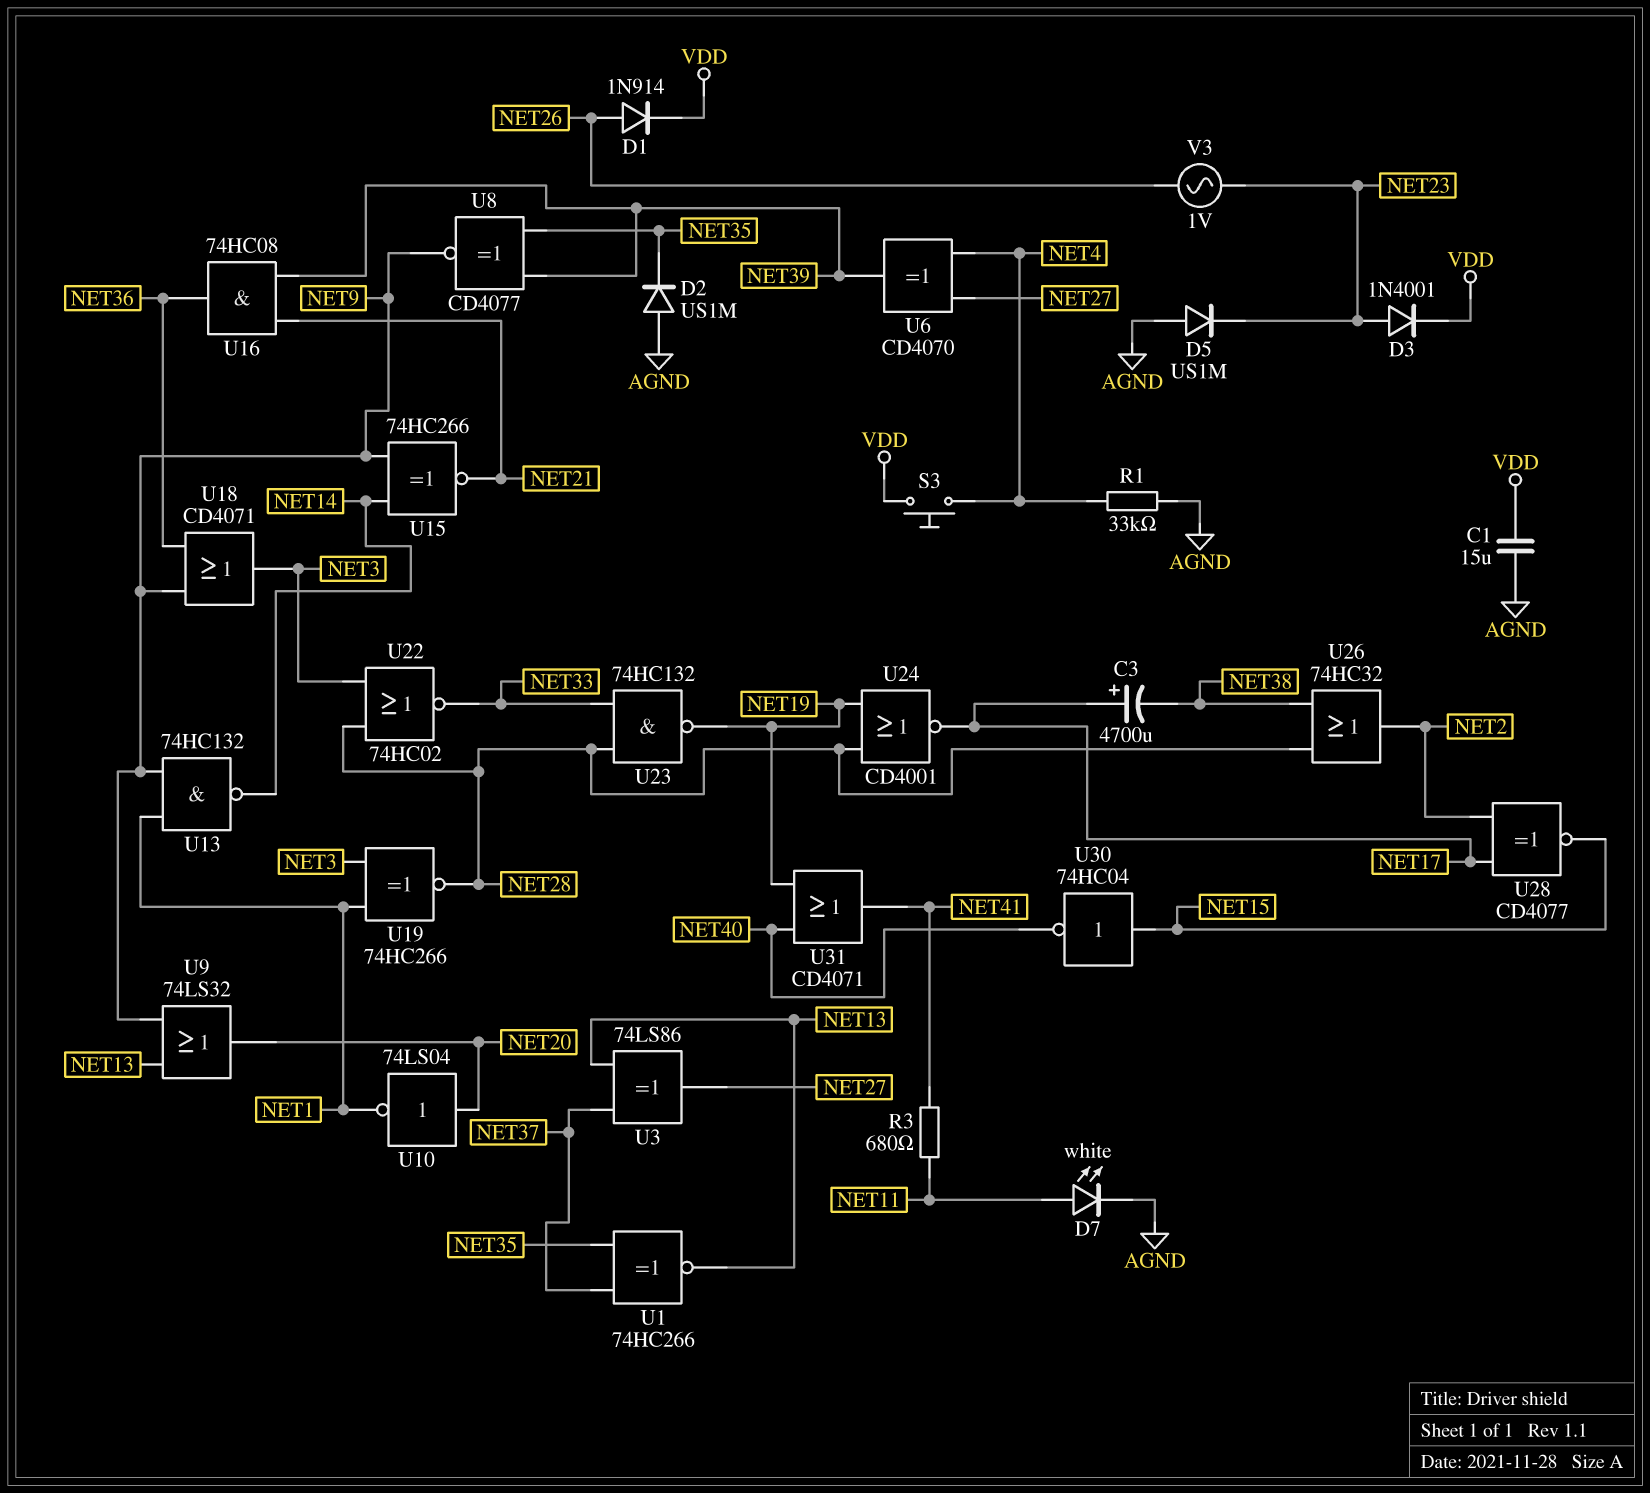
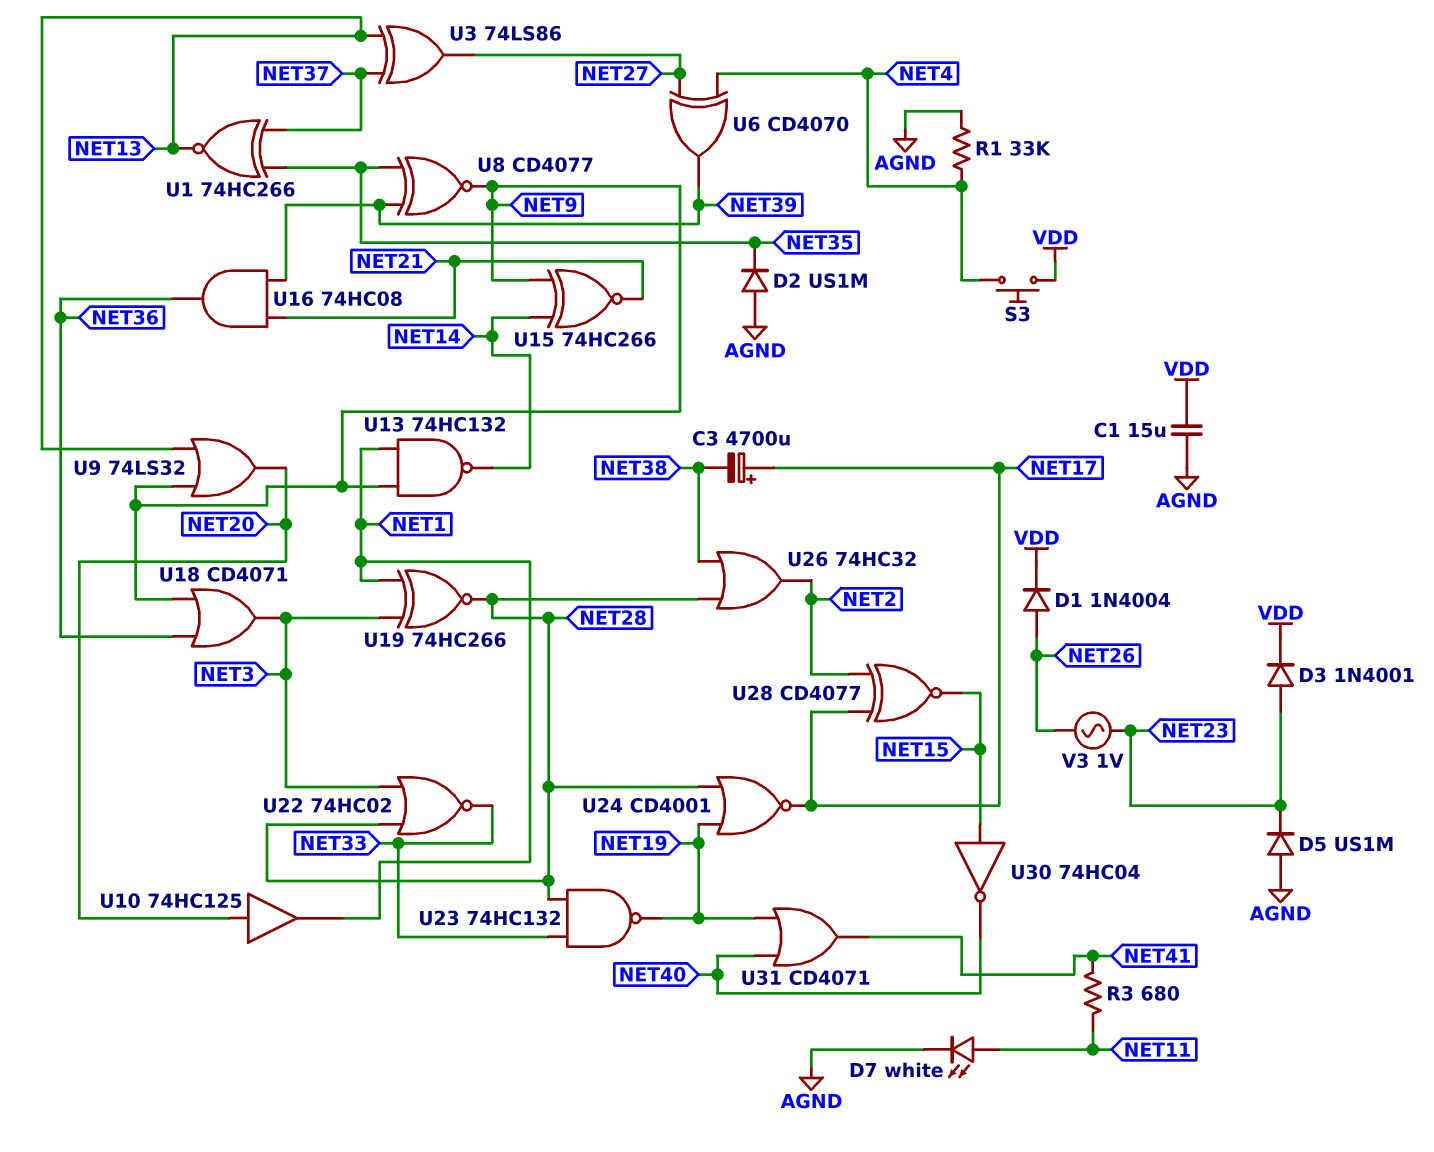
D1: diode 1N914 (A NET26, K VDD) -> diode 1N4004 (A NET26, K VDD)
U10: NOT 74LS04 (in NET20, out NET1) -> buffer 74HC125 (in NET20, out NET1)

